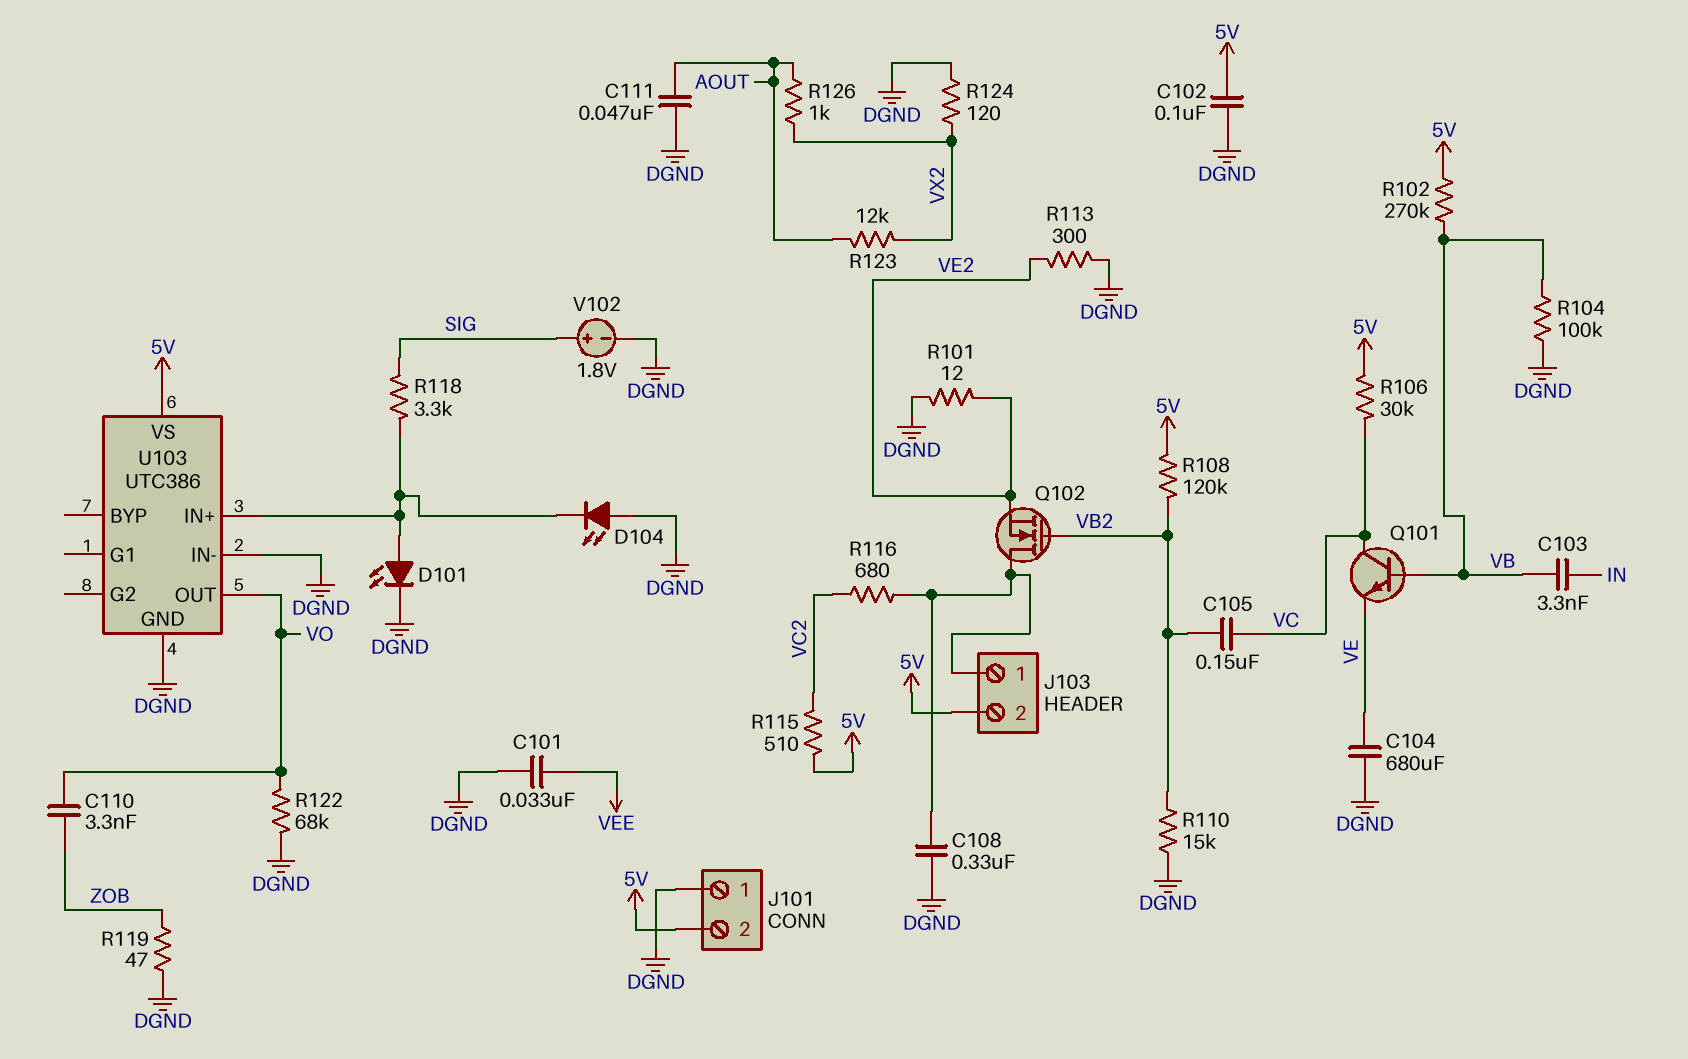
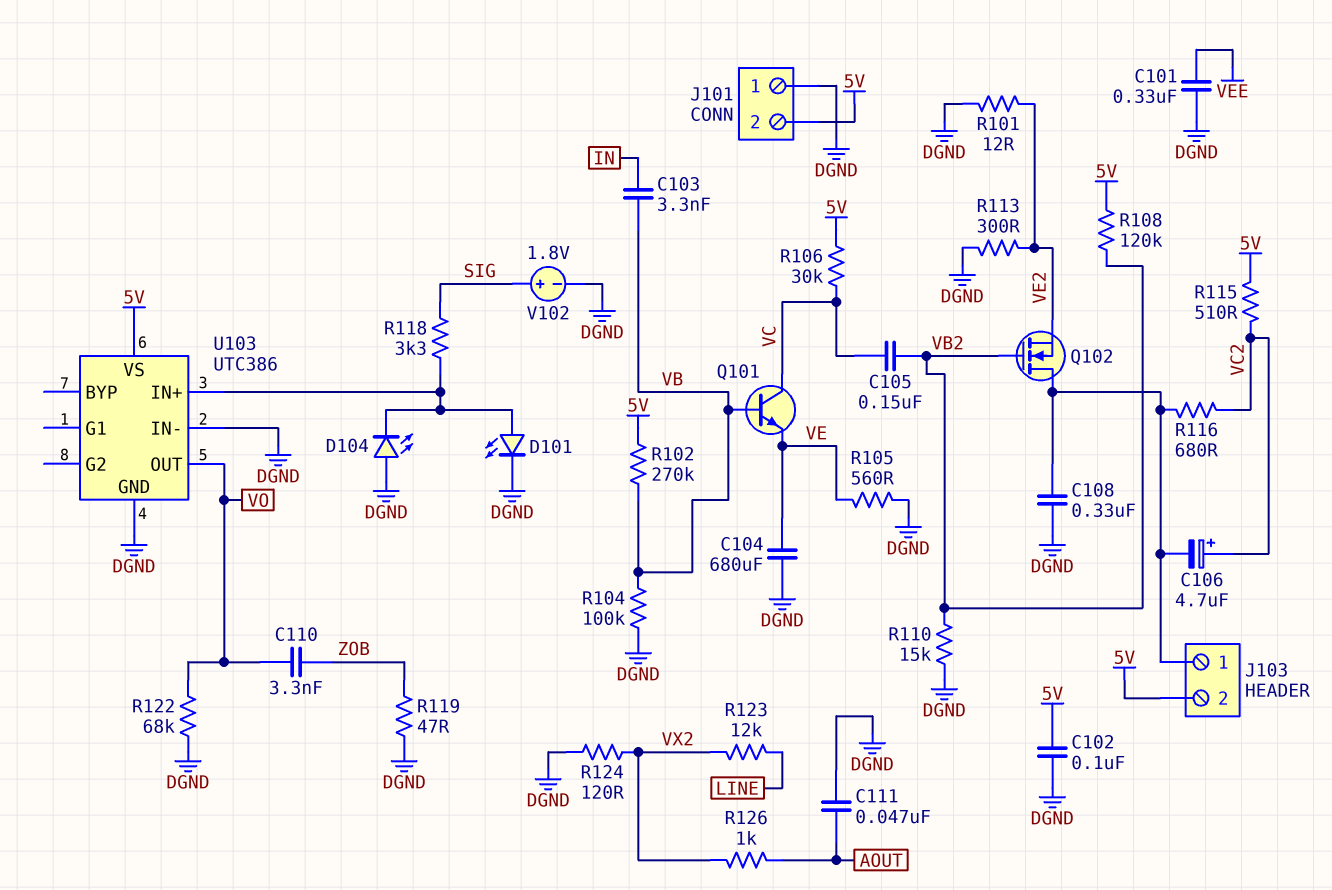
C101: 33nF (DGND, VEE) -> 330nF (DGND, VEE)
C106: none -> 4.7uF (plus VC2, minus J103/1)
R105: none -> 560 (DGND, VE)
R123: 12k (AOUT, VX2) -> 12k (LINE, VX2)

